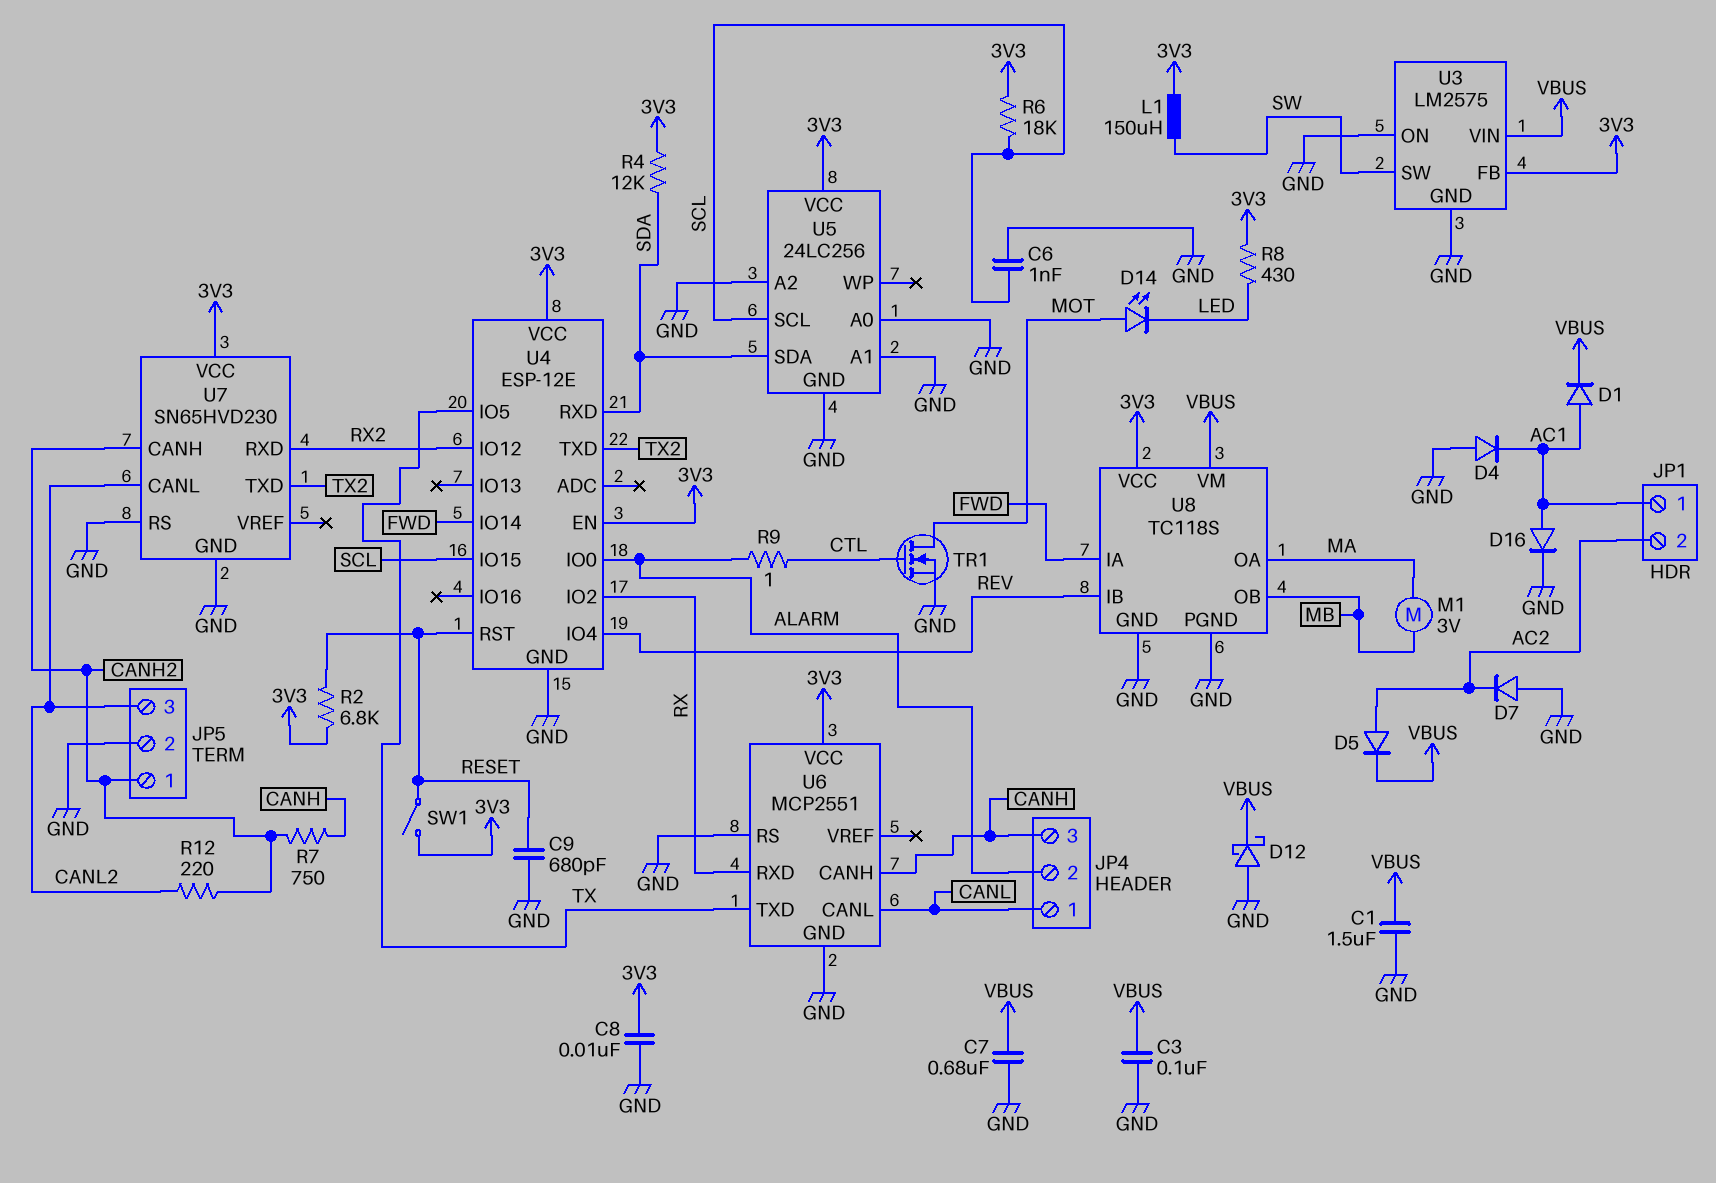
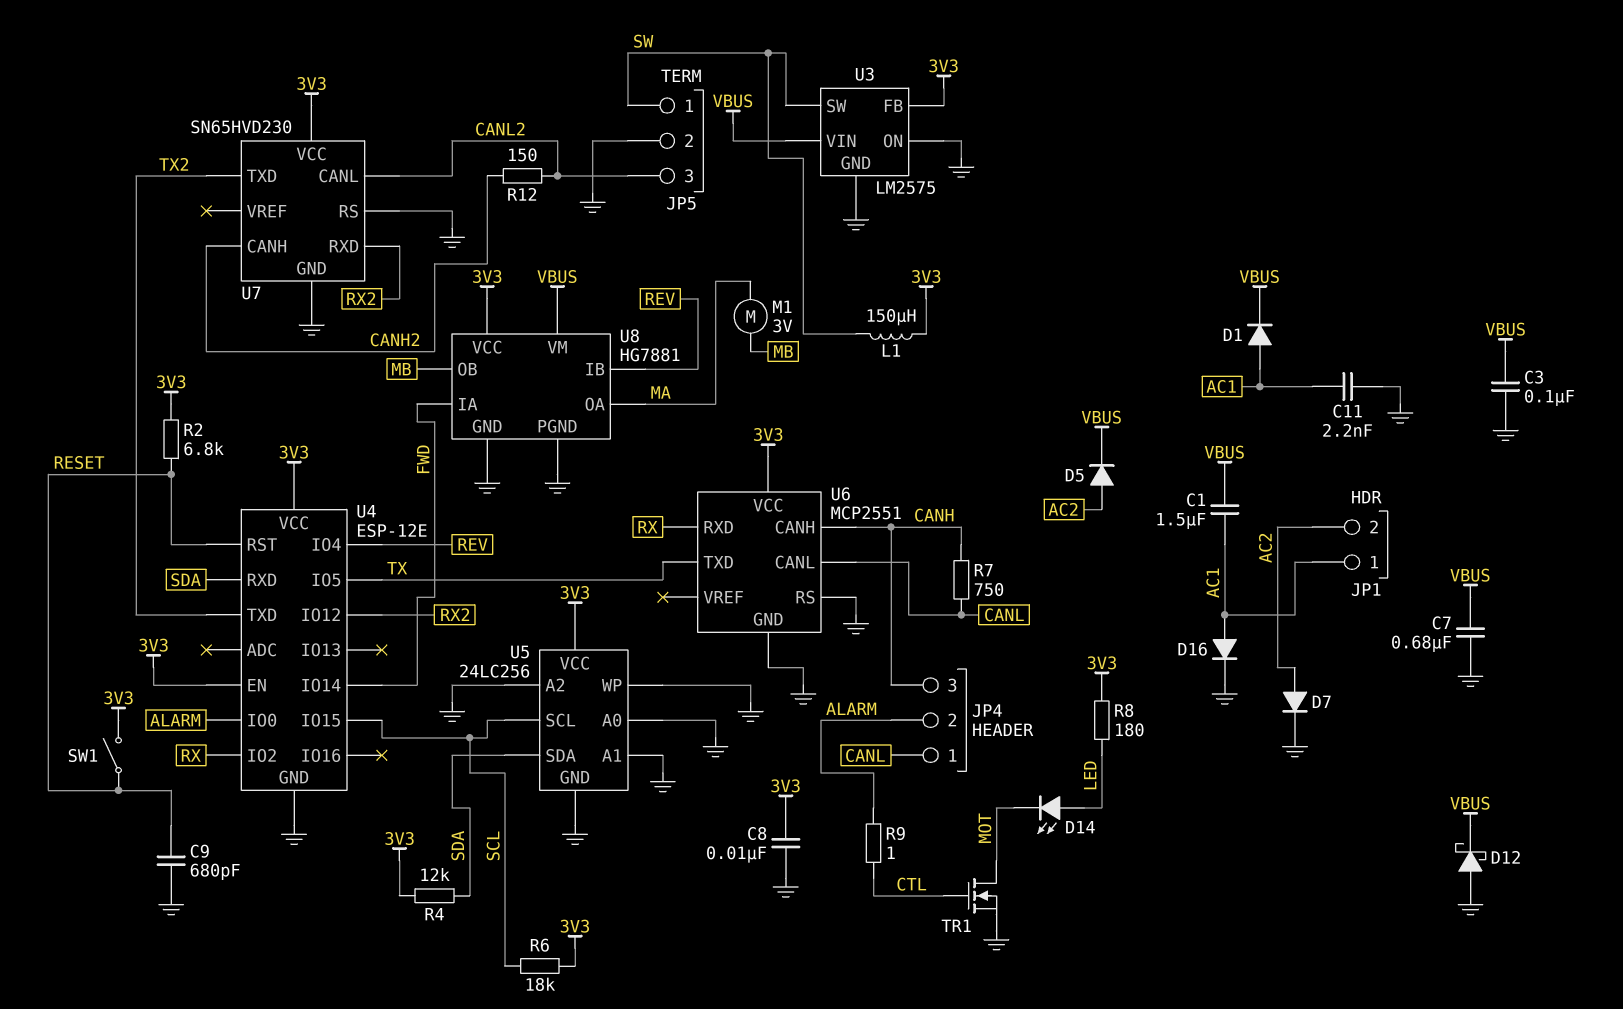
C1: 1.5uF (GND, VBUS) -> 1.5uF (AC1, VBUS)
C6: 1nF (GND, SCL) -> none
C11: none -> 2.2nF (AC1, GND)
D4: diode (A GND, K AC1) -> none
D7: diode (A GND, K AC2) -> diode (A AC2, K GND)
D14: LED (A MOT, K LED) -> LED (A LED, K MOT)
JP5 pin 1: CANH2 -> SW
R7: 750 (CANH, CANH2) -> 750 (CANH, CANL)
R8: 430 (3V3, LED) -> 180 (3V3, LED)
R12: 220 (CANH2, CANL2) -> 150 (CANH2, CANL2)
U5 pin WP: none -> GND
U8: TC118S -> HG7881

